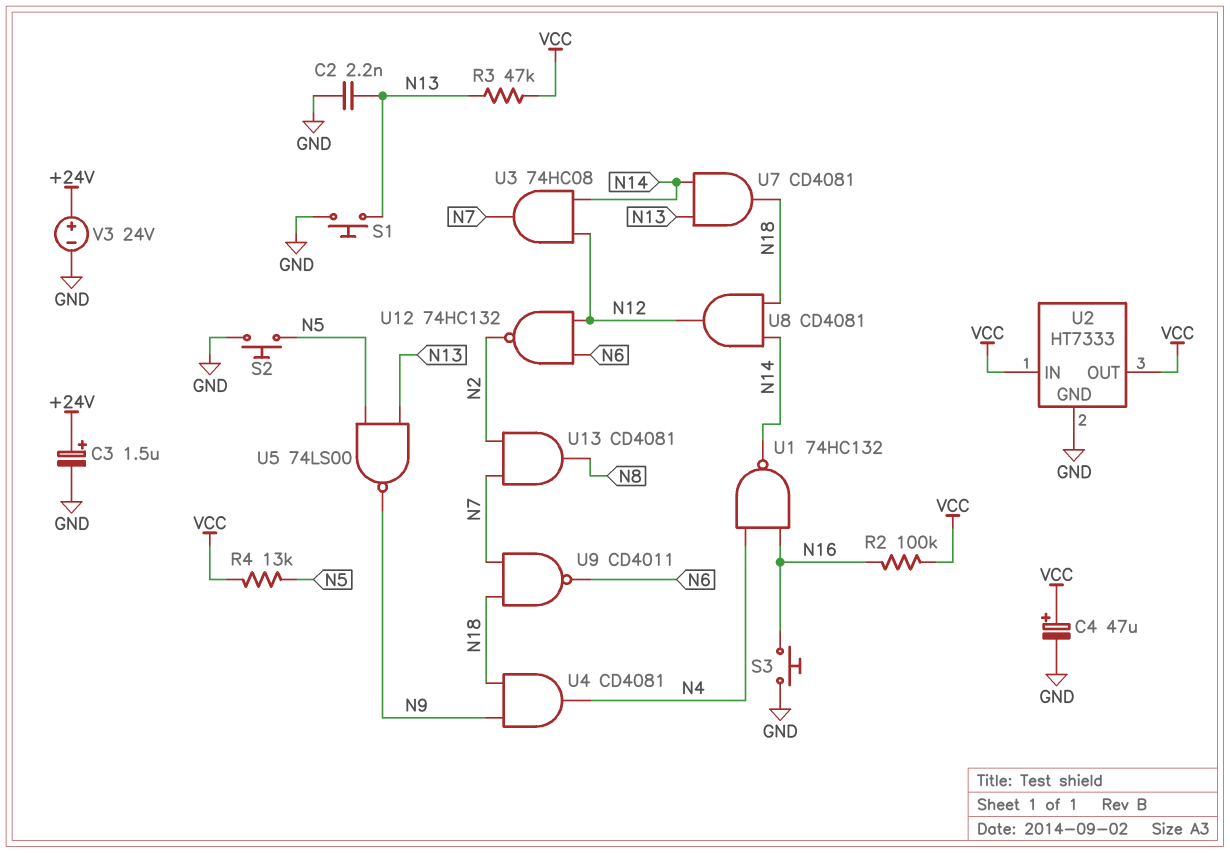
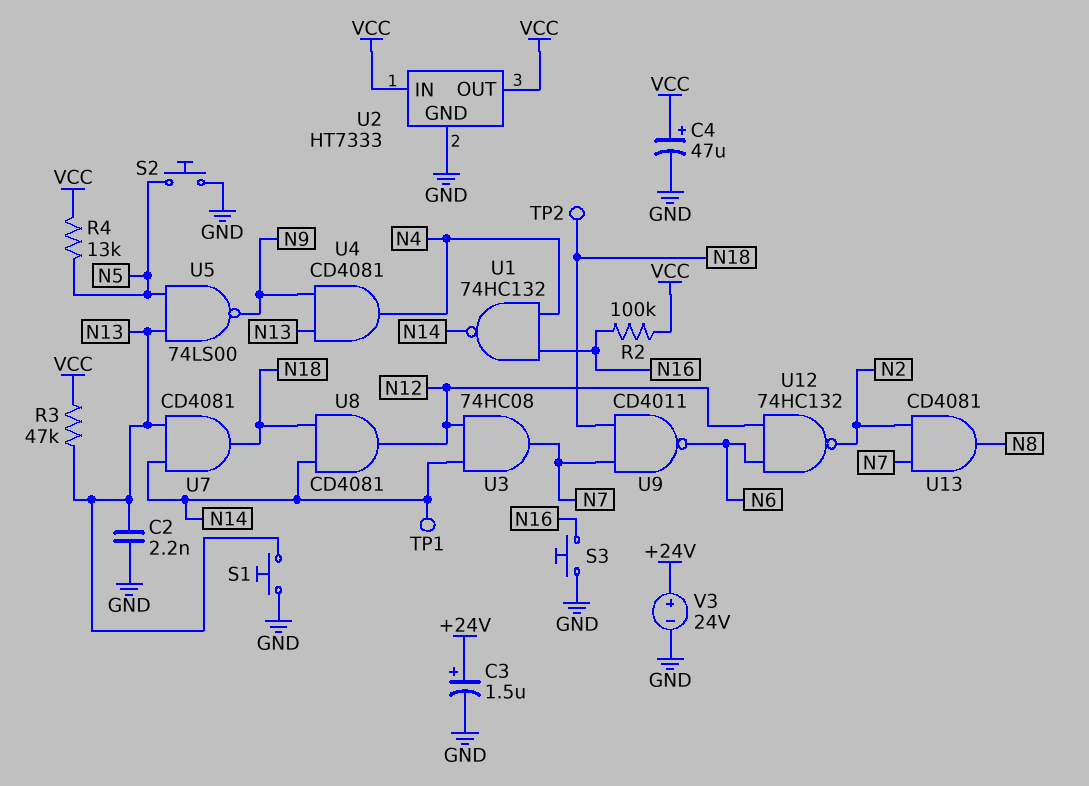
TP1: none -> test point (N14)
TP2: none -> test point (N18)
U4: AND CD4081 (in N9, in N18, out N4) -> AND CD4081 (in N9, in N13, out N4)

